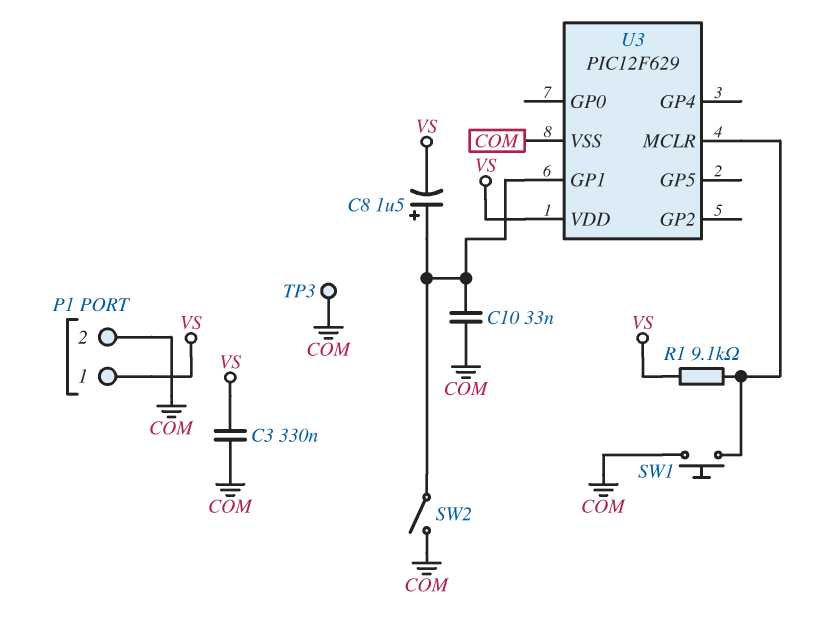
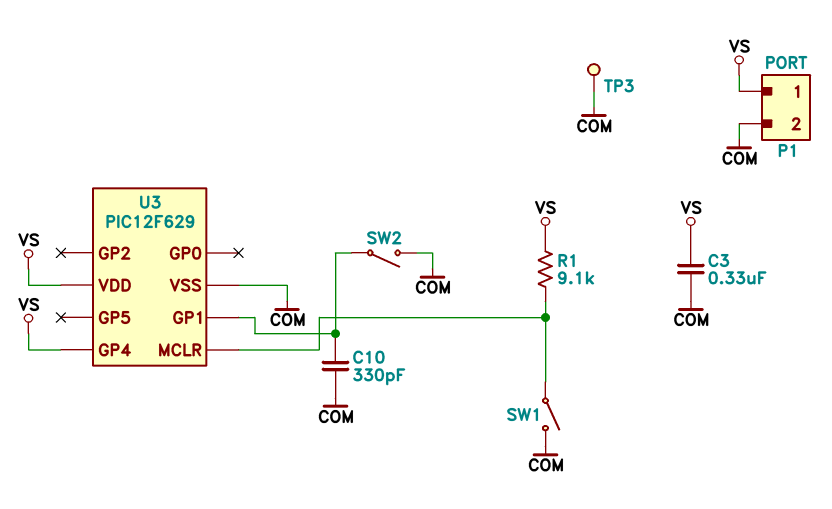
C8: 1.5uF (plus U3/GP1, minus VS) -> none
C10: 33nF (COM, U3/GP1) -> 330pF (COM, U3/GP1)
SW1: button (COM, U3/MCLR) -> switch (COM, U3/MCLR)
U3 pin GP4: none -> VS

